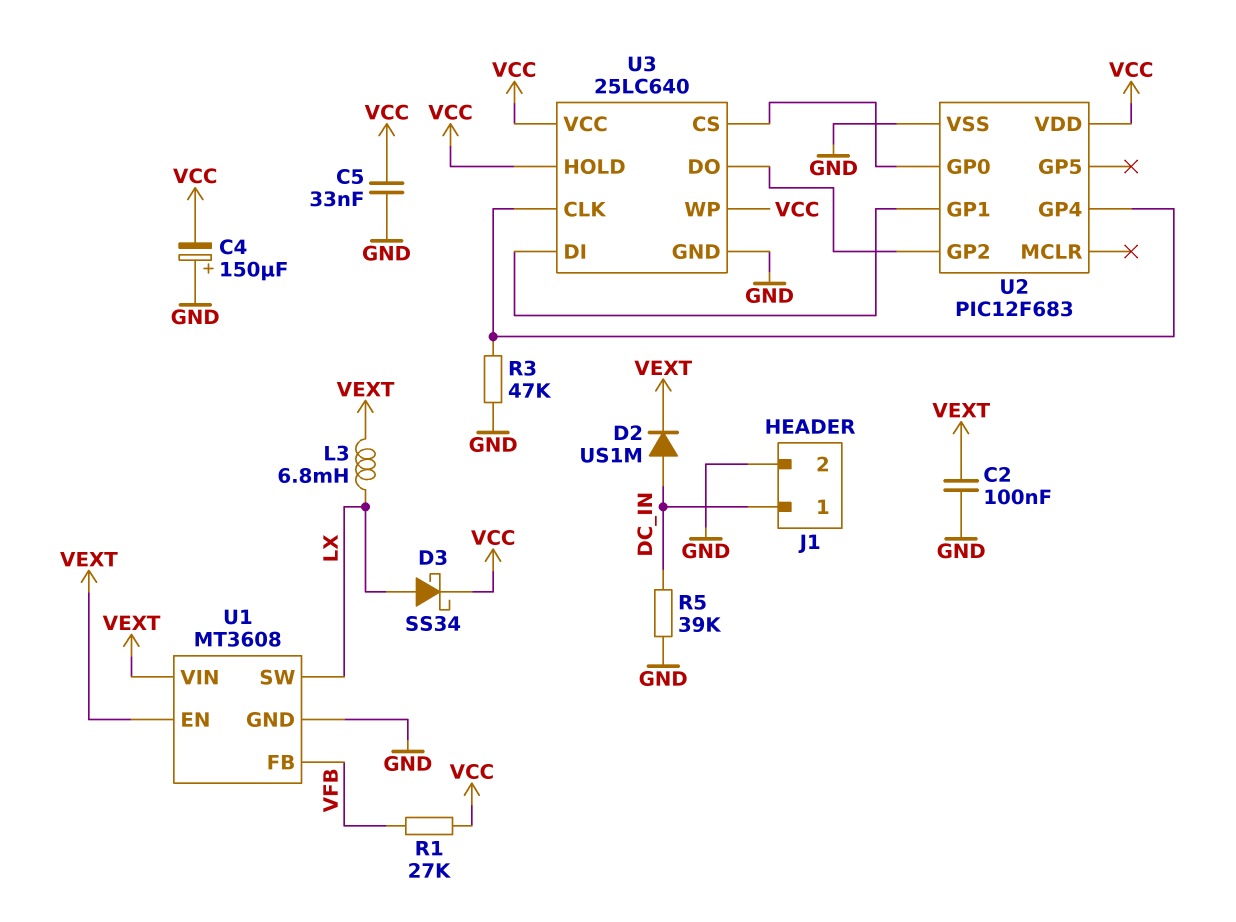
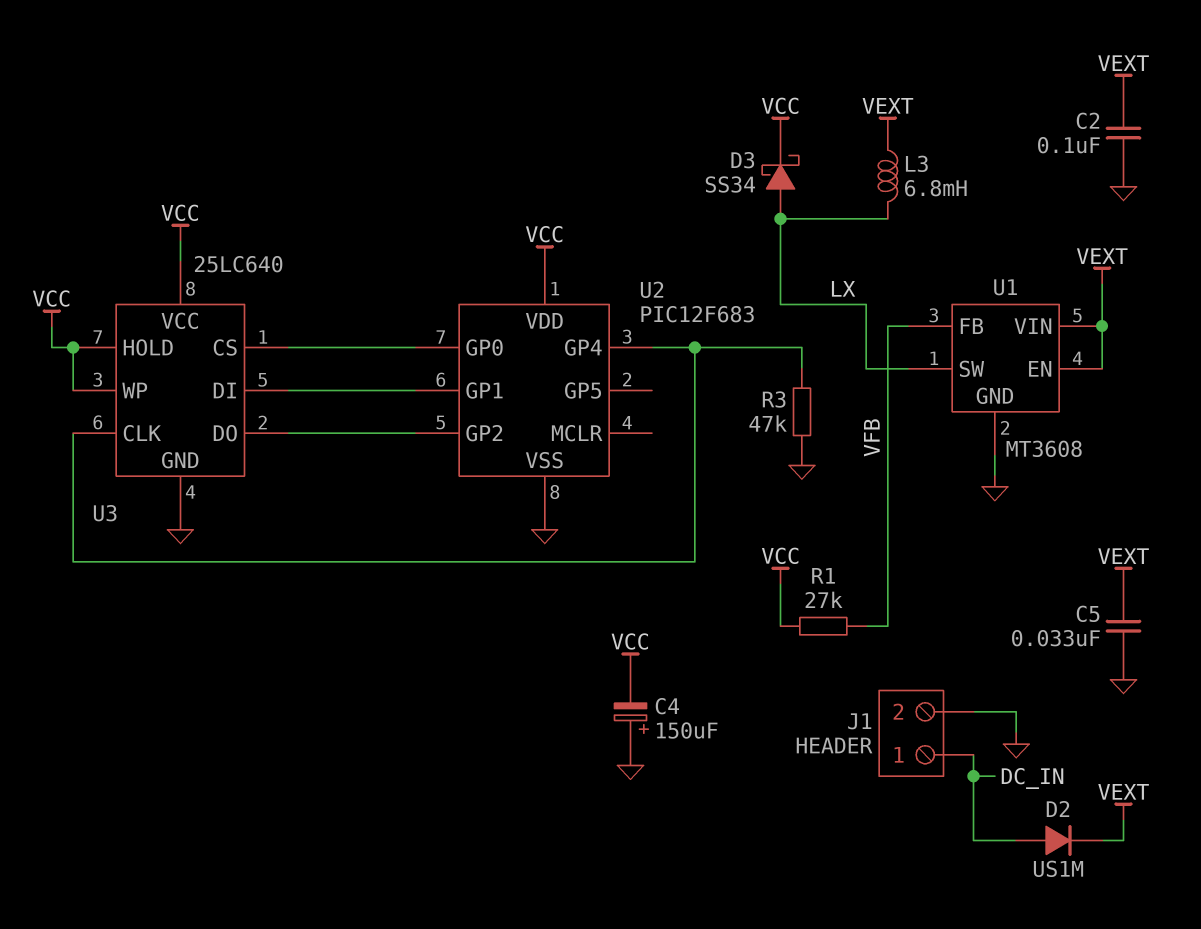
C5: 33nF (GND, VCC) -> 33nF (GND, VEXT)
R5: 39k (DC_IN, GND) -> none

